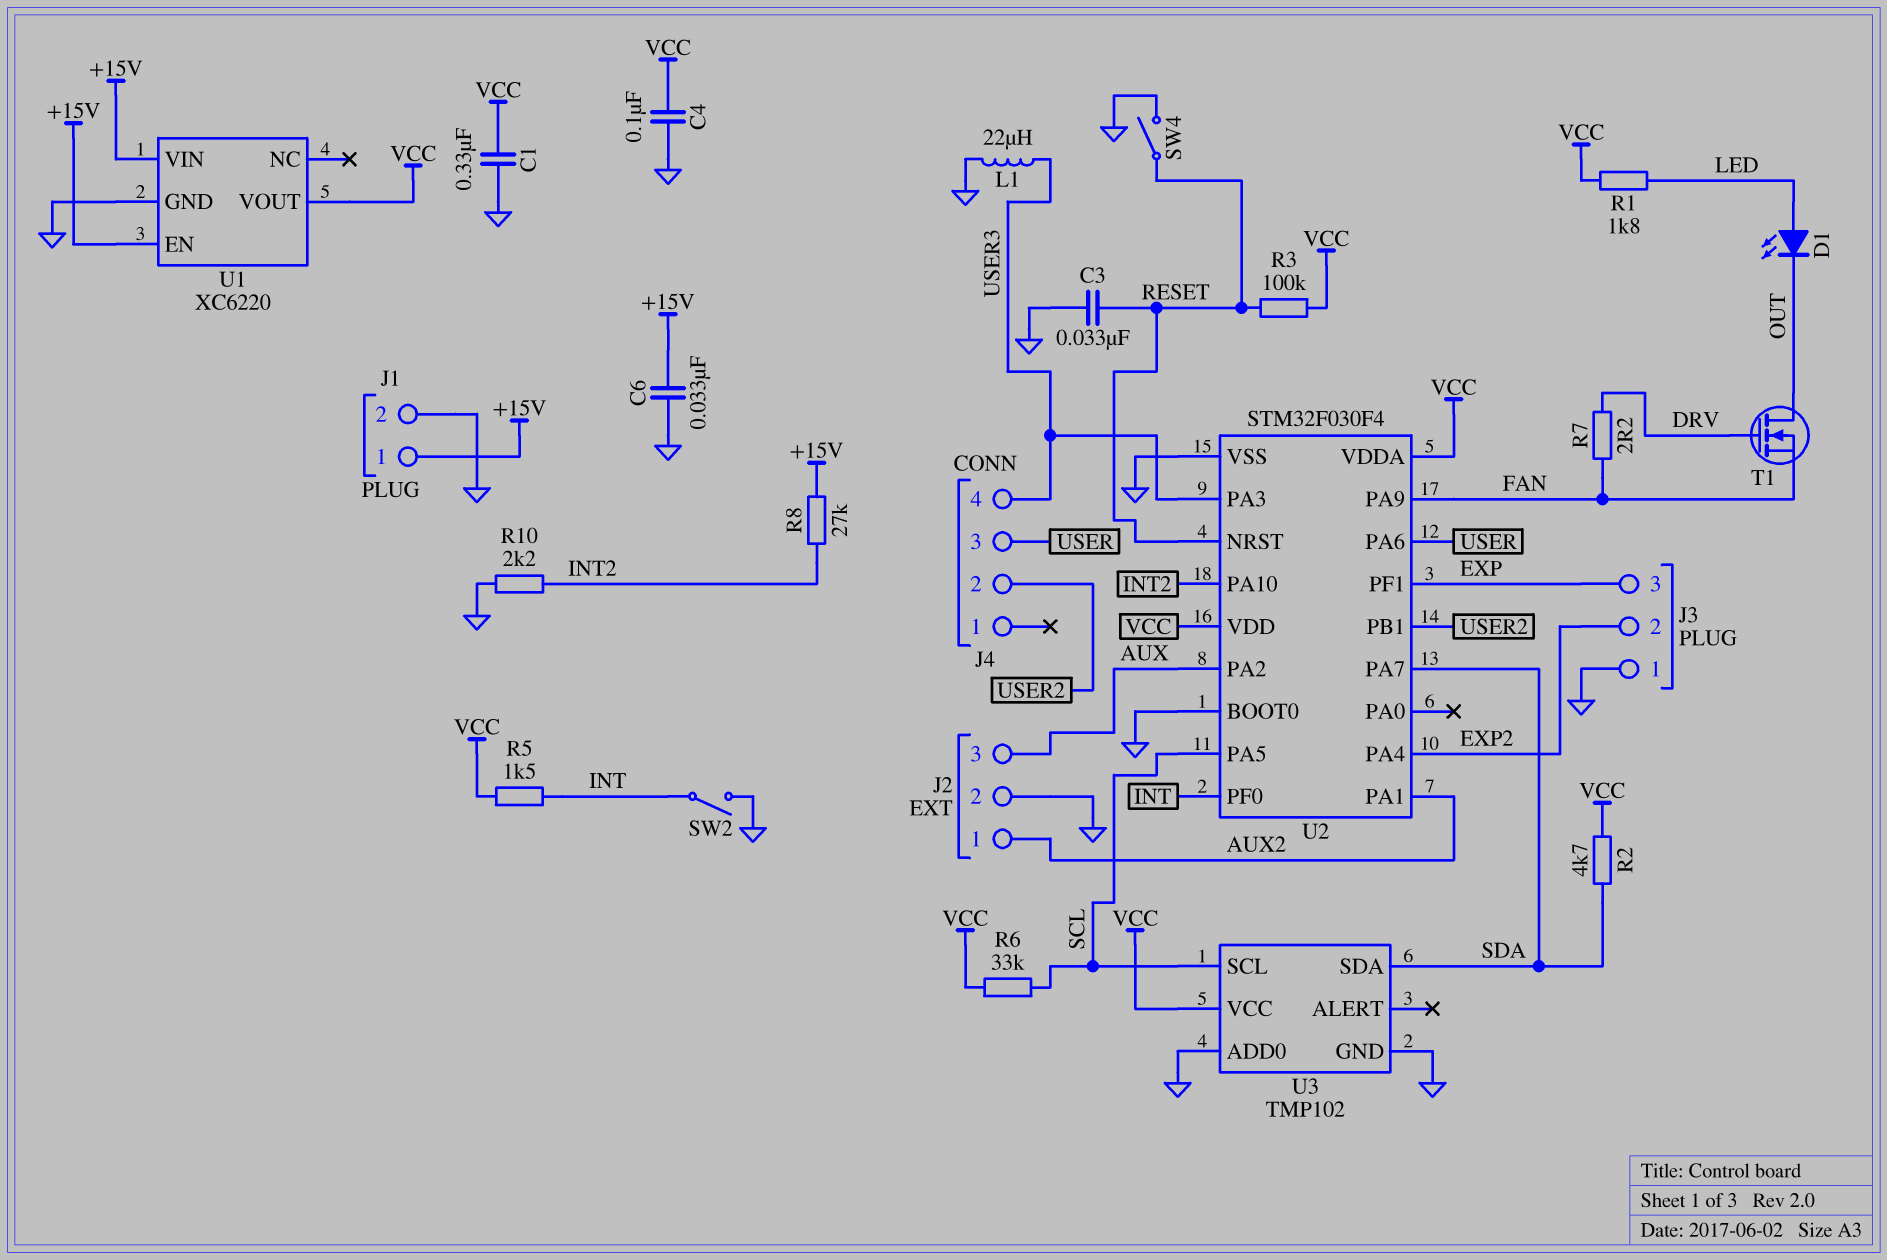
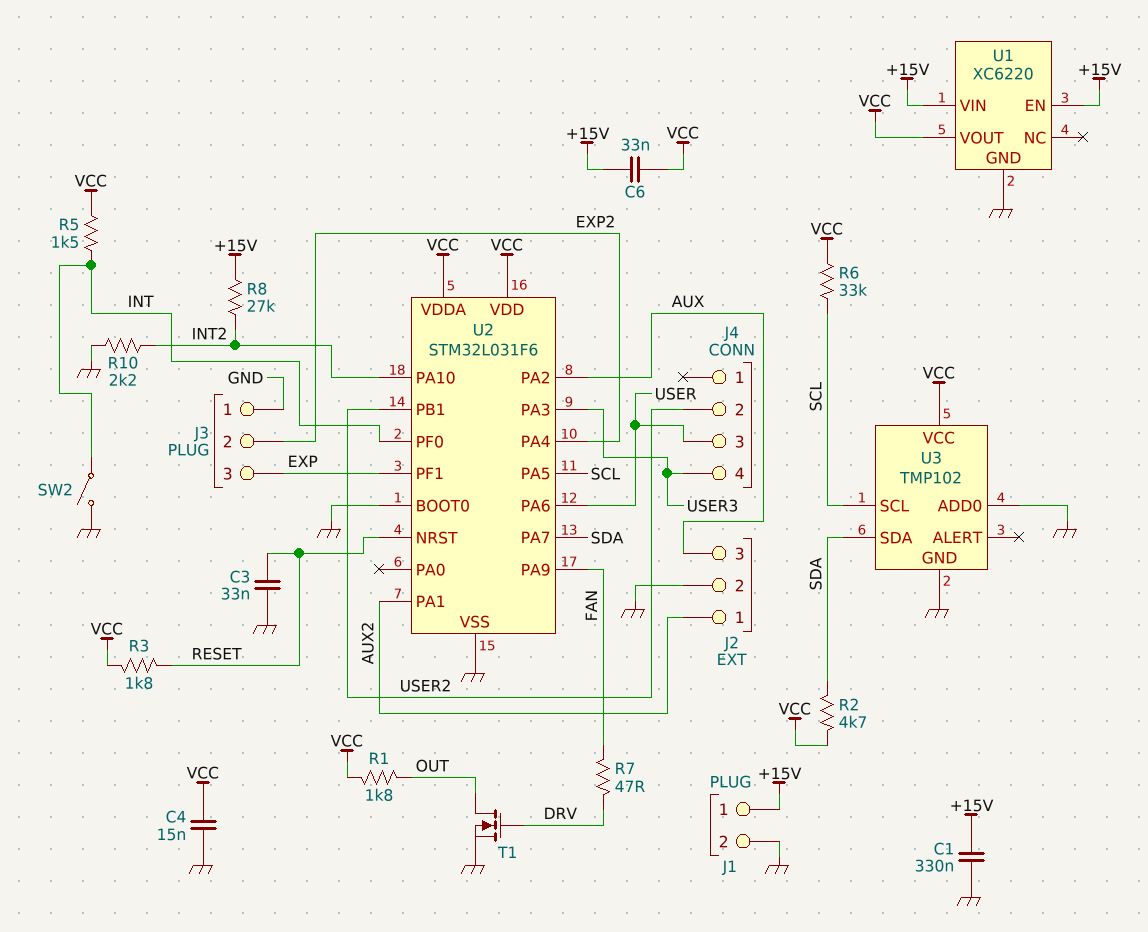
C1: 330nF (GND, VCC) -> 330nF (+15V, GND)
C4: 100nF (GND, VCC) -> 15nF (GND, VCC)
C6: 33nF (+15V, GND) -> 33nF (+15V, VCC)
D1: LED (A LED, K OUT) -> none
L1: 22uH (GND, USER3) -> none
R1: 1.8k (LED, VCC) -> 1.8k (OUT, VCC)
R3: 100k (RESET, VCC) -> 1.8k (RESET, VCC)
R7: 2.2 (DRV, FAN) -> 47 (DRV, FAN)
SW4: switch (GND, RESET) -> none
T1: NMOS (G DRV, D OUT, S FAN) -> NMOS (G DRV, D OUT, S GND)
U2: STM32F030F4 -> STM32L031F6

